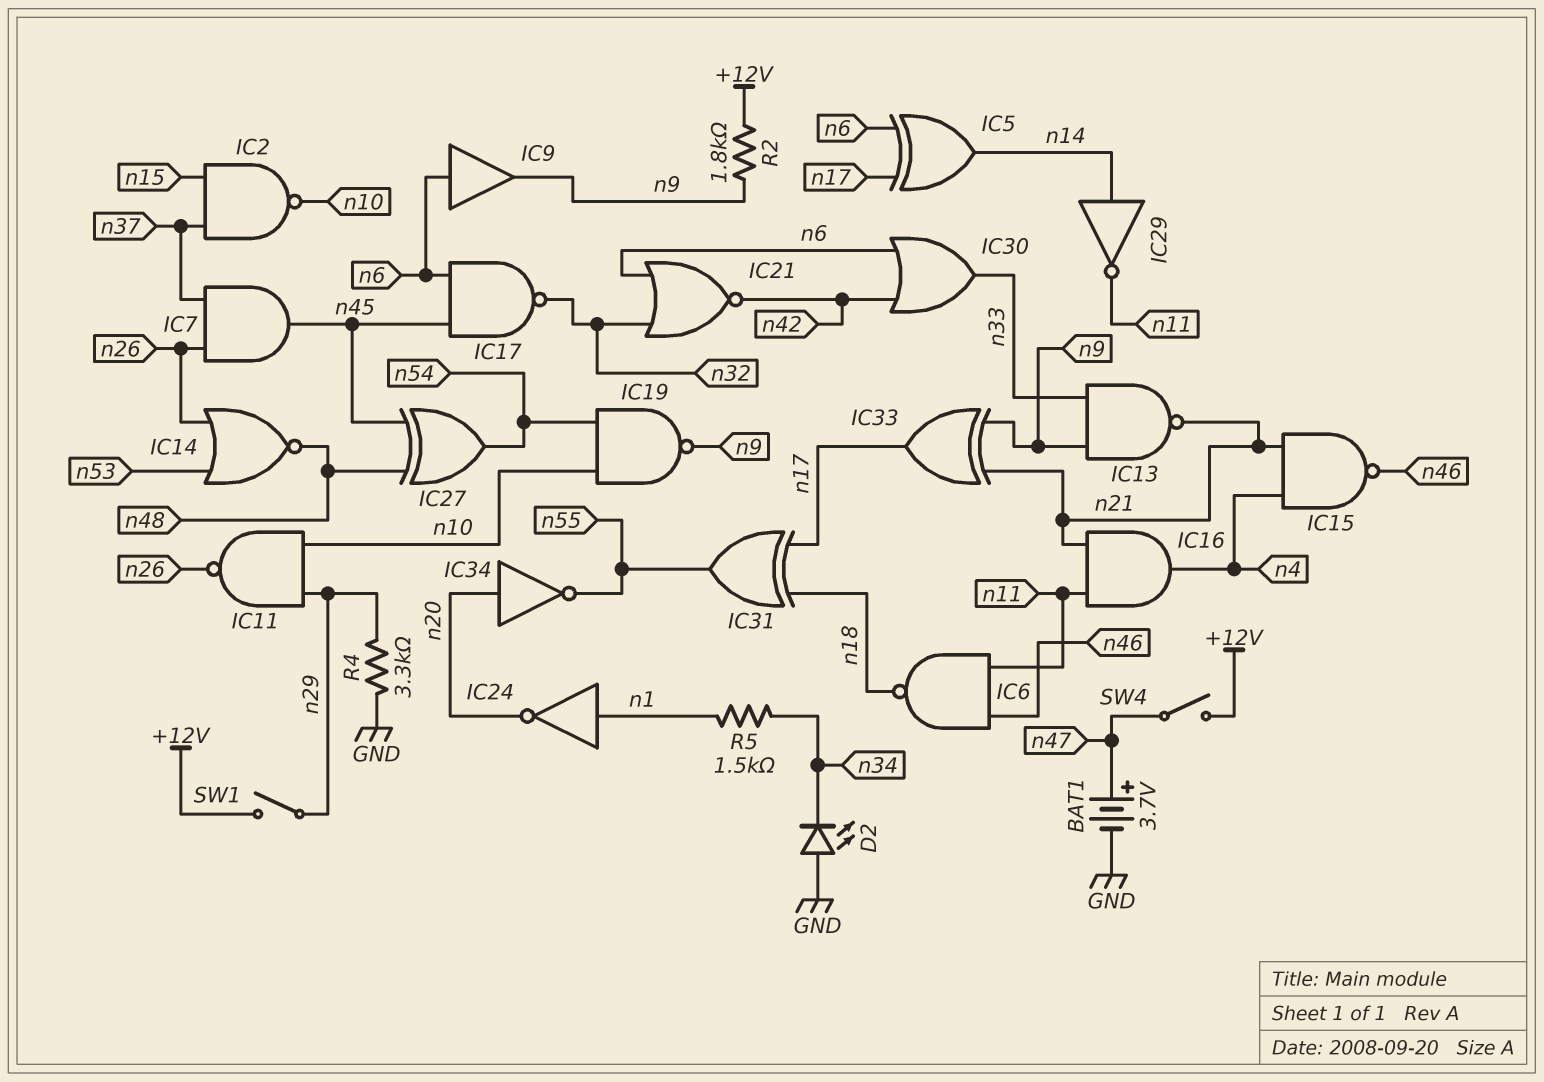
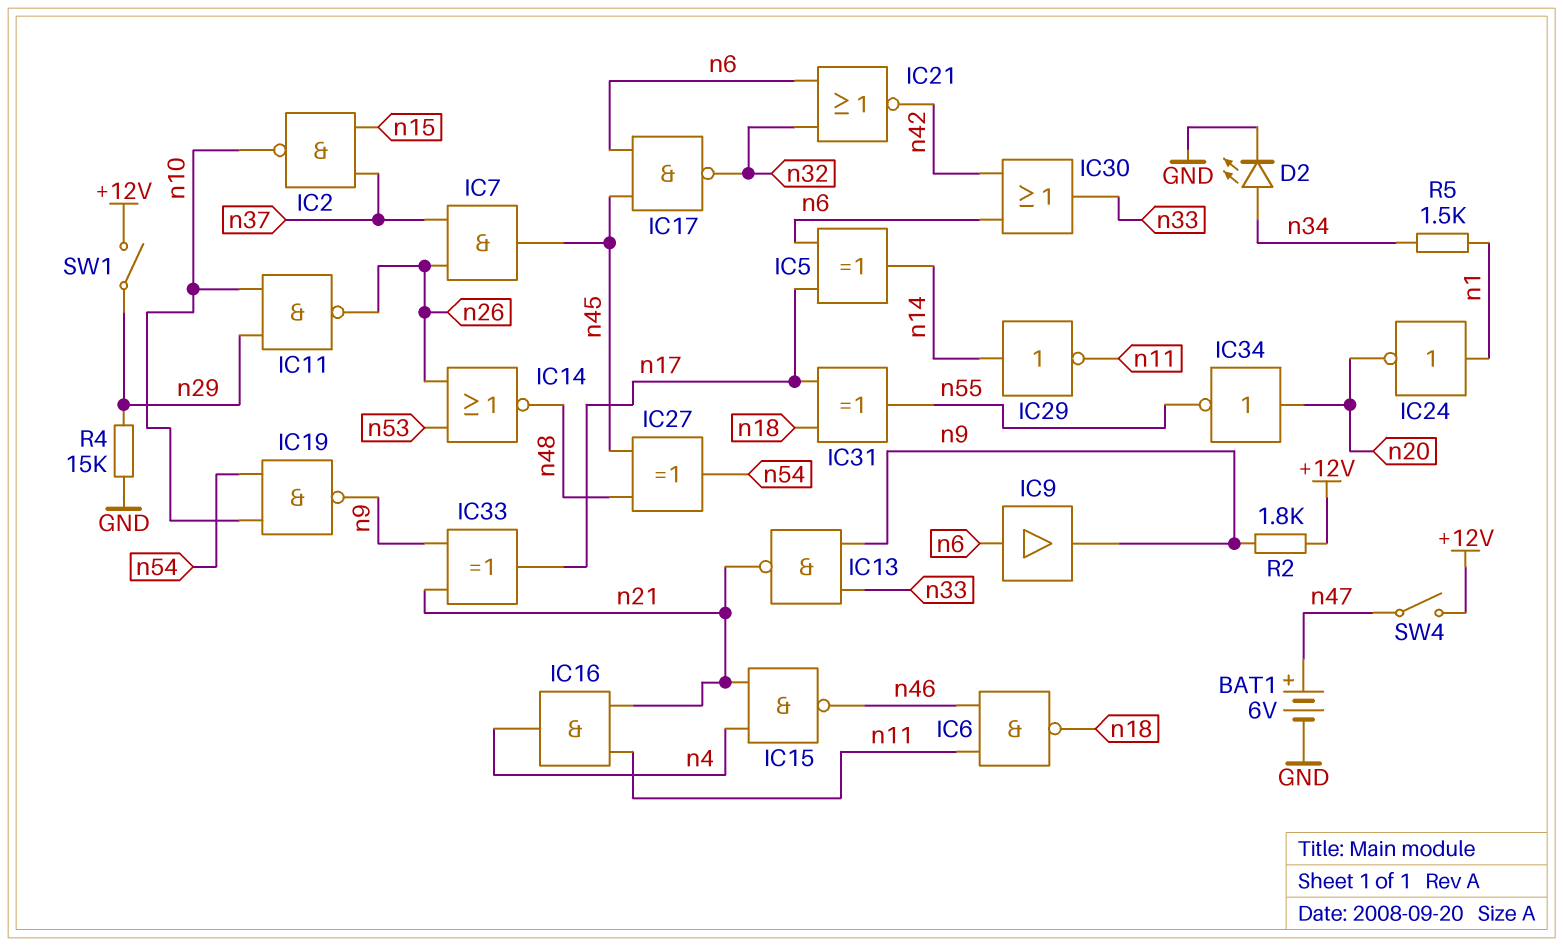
BAT1: 3.7V (plus n47, minus GND) -> 6V (plus n47, minus GND)
D2: LED (A GND, K n34) -> LED (A n34, K GND)
R4: 3.3k (GND, n29) -> 15k (GND, n29)

